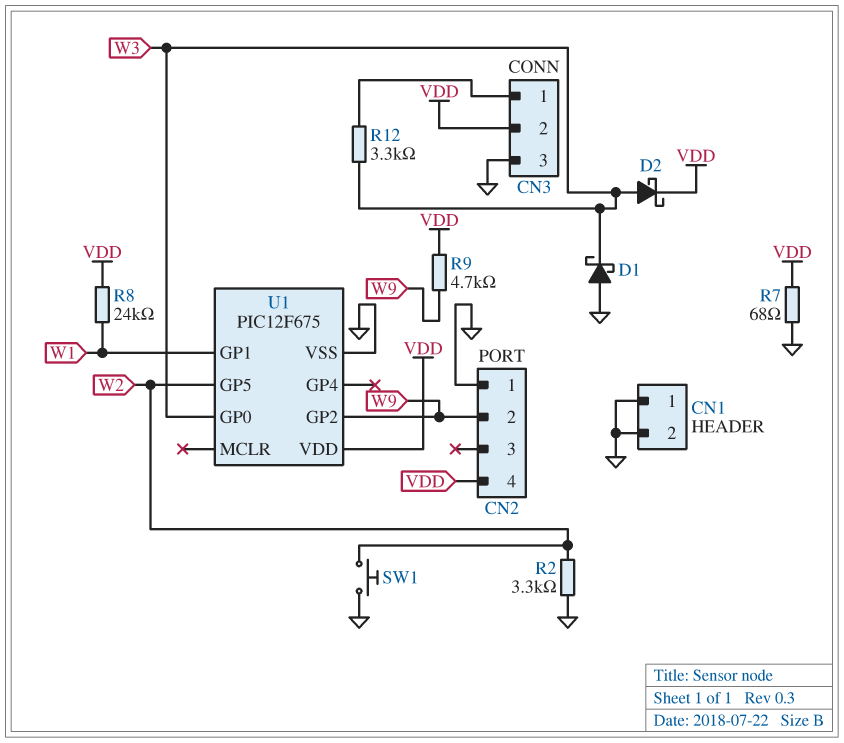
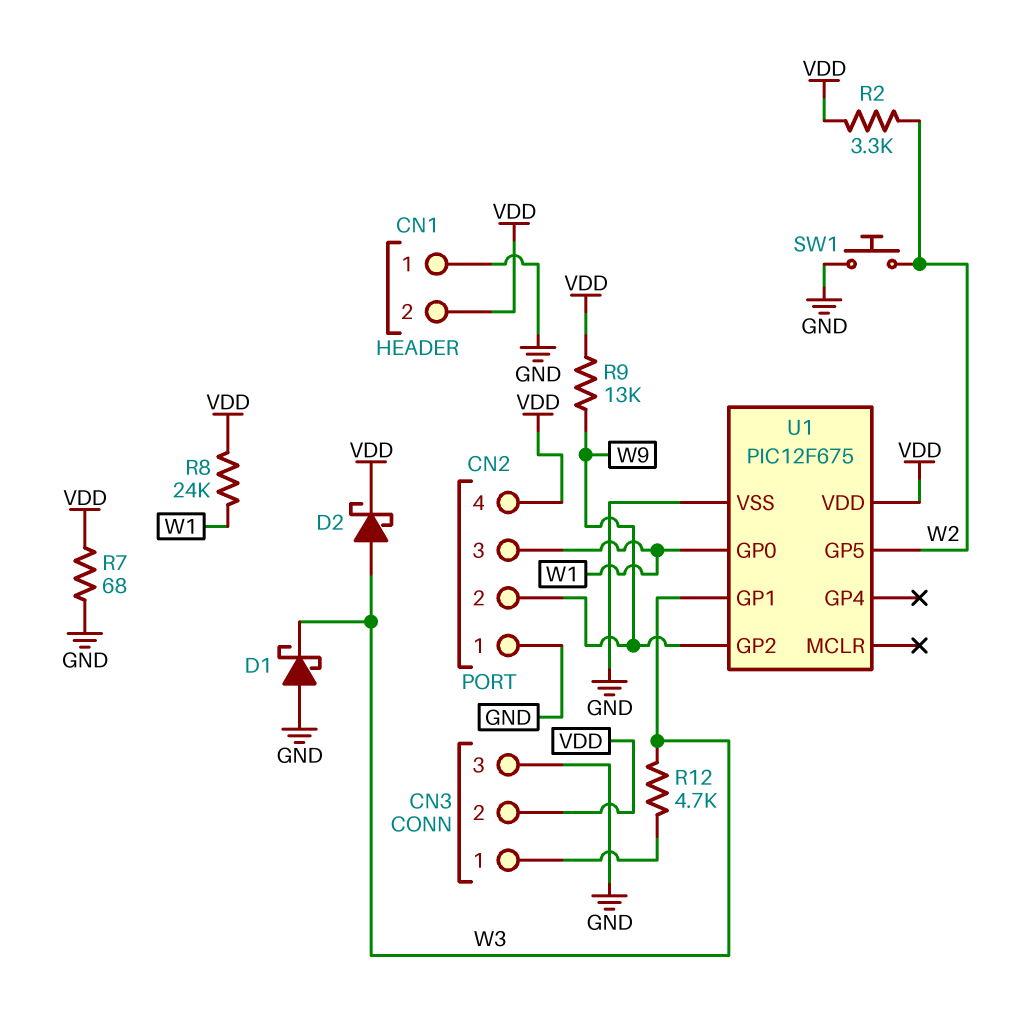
CN1 pin 2: GND -> VDD
CN2 pin 3: none -> W1
R2: 3.3k (GND, W2) -> 3.3k (VDD, W2)
R9: 4.7k (VDD, W9) -> 13k (VDD, W9)
R12: 3.3k (CN3/1, W3) -> 4.7k (CN3/1, W3)
U1 pin GP0: W3 -> W1
U1 pin GP1: W1 -> W3

